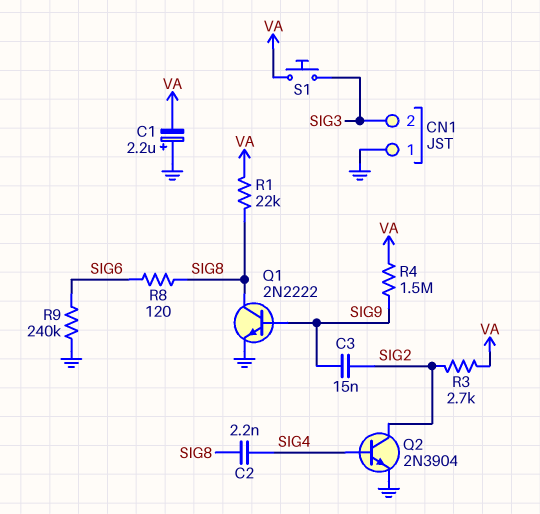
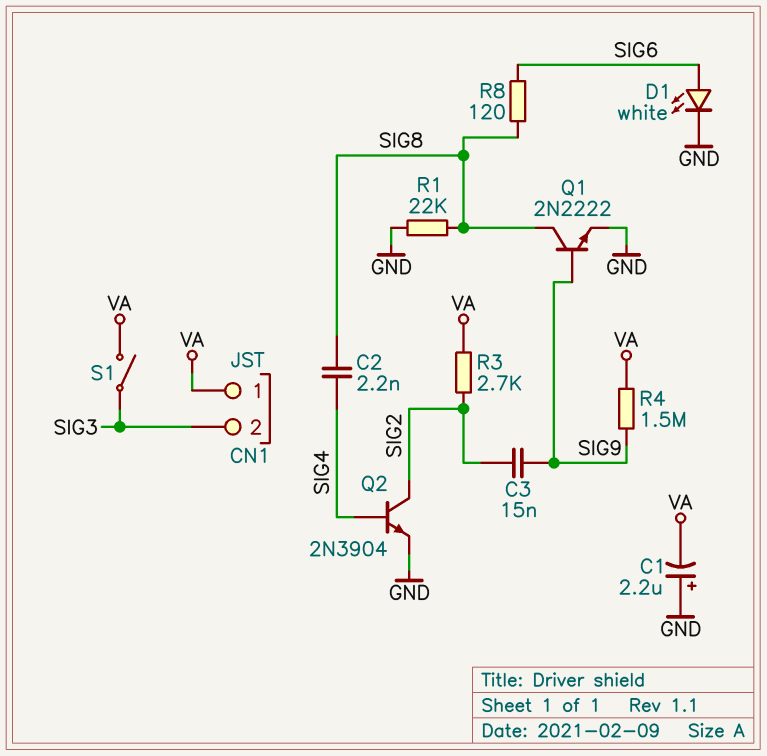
CN1 pin 1: GND -> VA
D1: none -> LED white (A SIG6, K GND)
R1: 22k (SIG8, VA) -> 22k (GND, SIG8)
R9: 240k (GND, SIG6) -> none
S1: button (SIG3, VA) -> switch (SIG3, VA)

